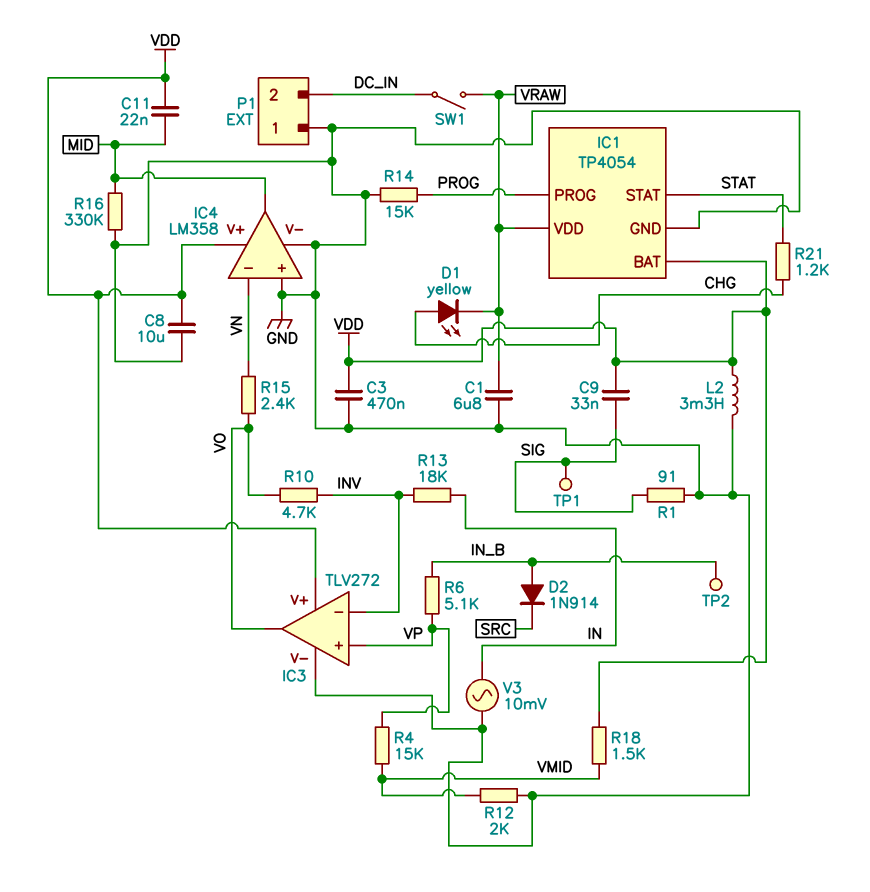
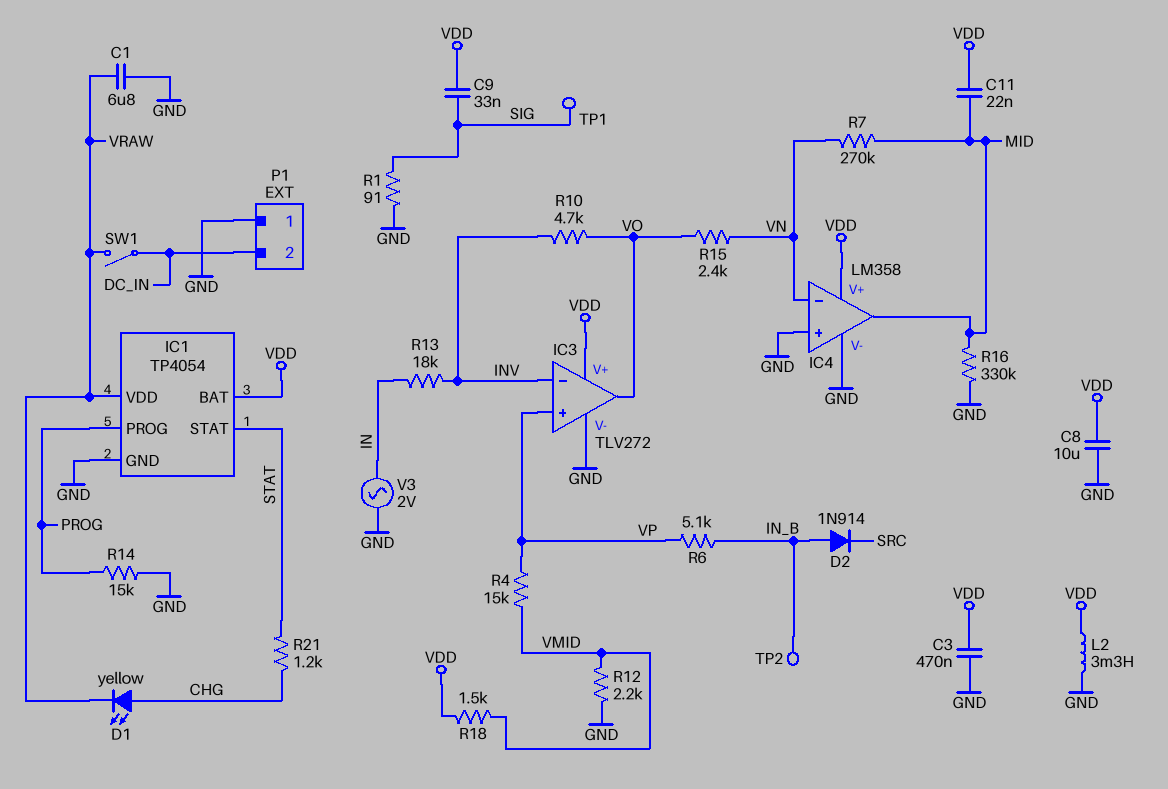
R7: none -> 270k (MID, VN)
R12: 2k (GND, VMID) -> 2.2k (GND, VMID)
V3: AC 10mV (GND, IN) -> AC 2V (GND, IN)

